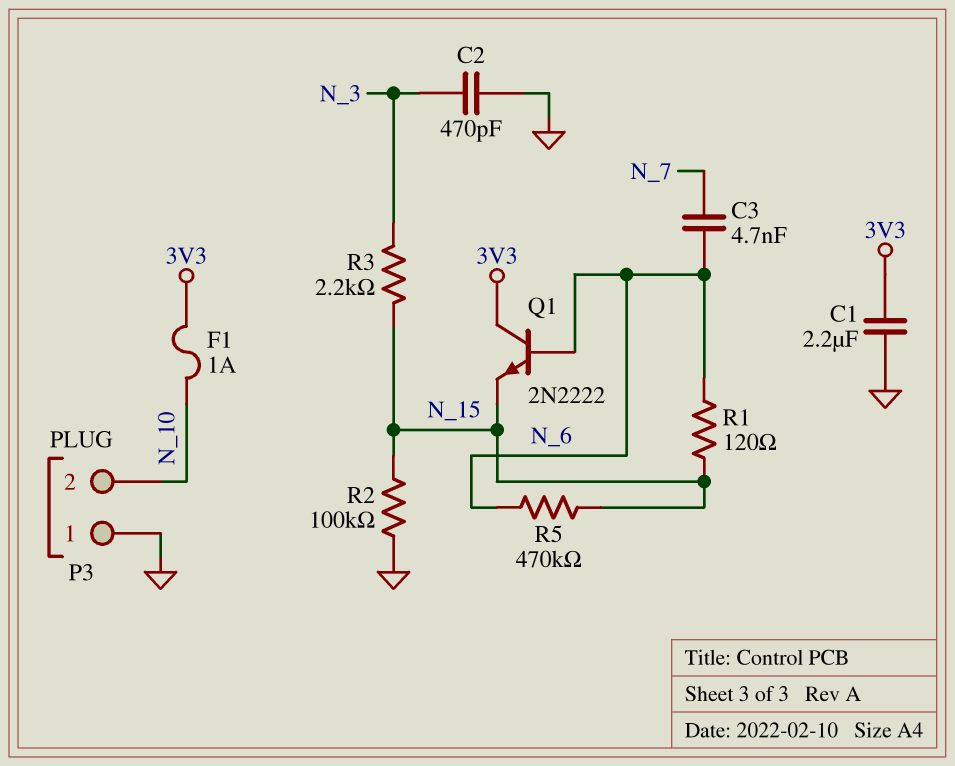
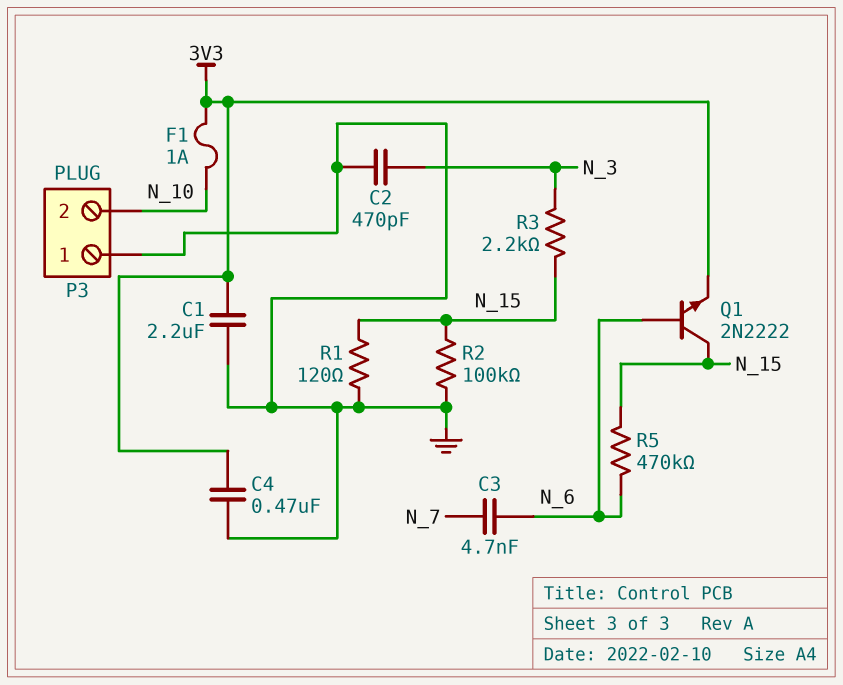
C4: none -> 470nF (3V3, GND)
Q1: NPN 2N2222 (B N_6, C 3V3, E N_15) -> NPN 2N2222 (B N_6, C N_15, E 3V3)
R1: 120 (N_6, N_15) -> 120 (GND, N_15)

